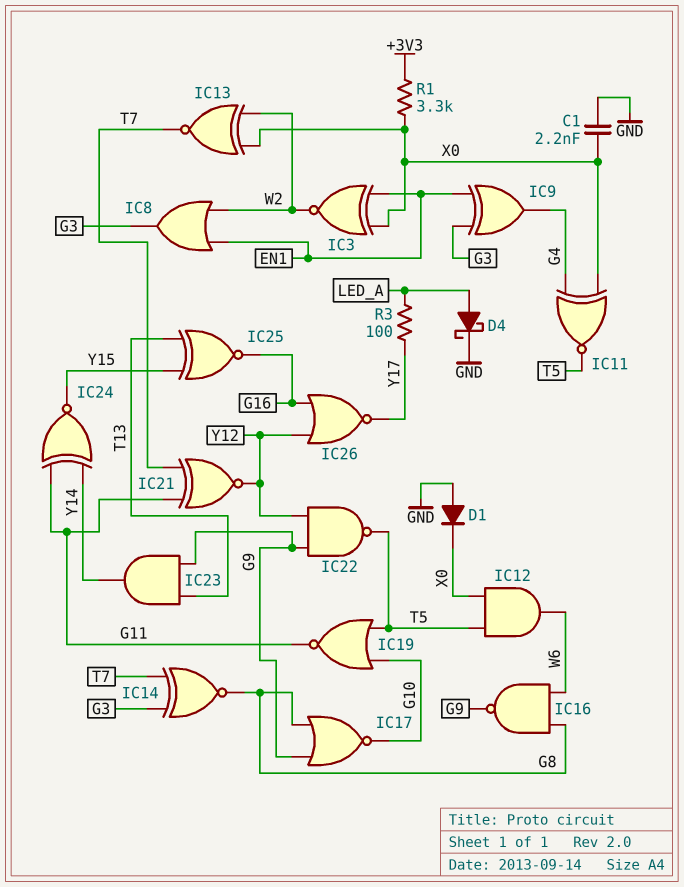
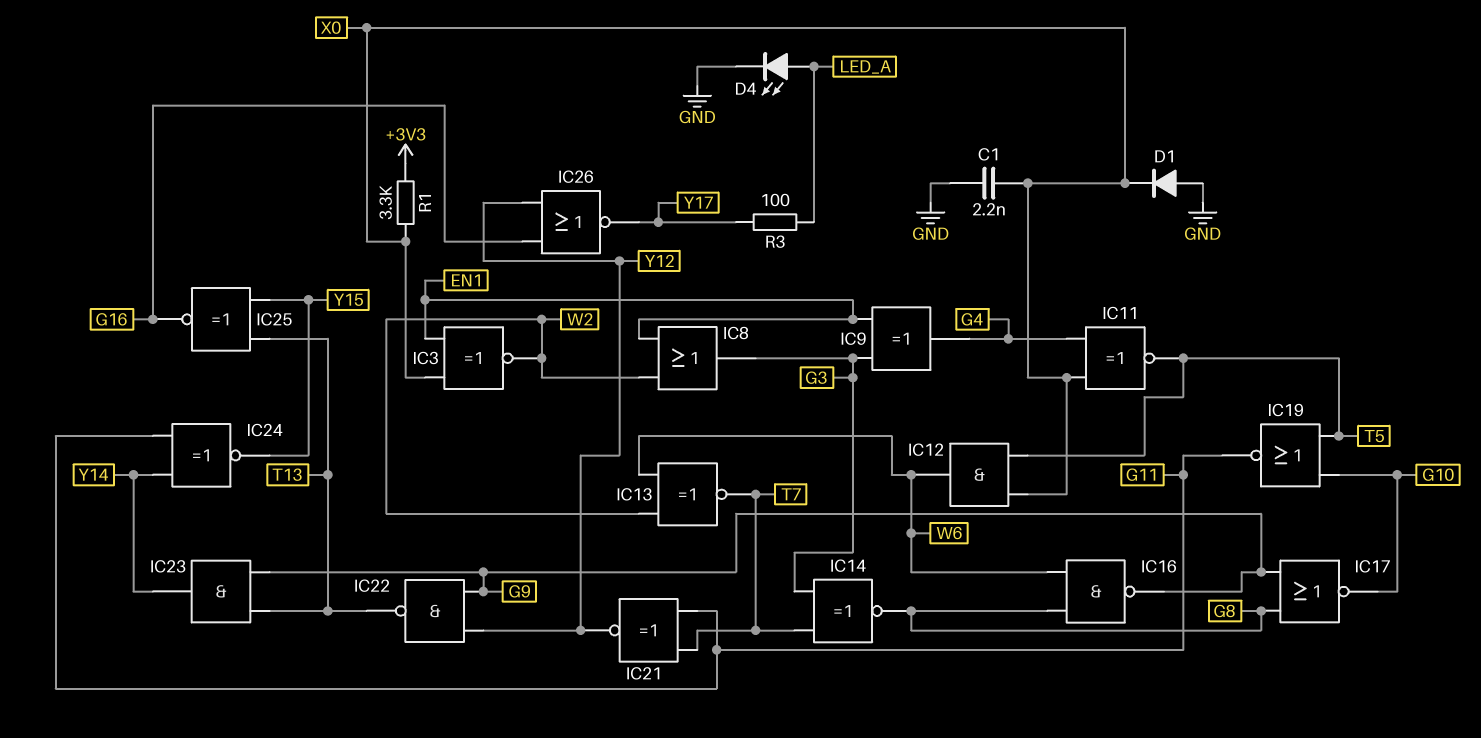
D4: schottky (A LED_A, K GND) -> LED (A LED_A, K GND)
IC13: XNOR (in W2, in X0, out T7) -> XNOR (in W2, in W6, out T7)
IC22: NAND (in G9, in Y12, out T5) -> NAND (in G9, in Y12, out T13)

